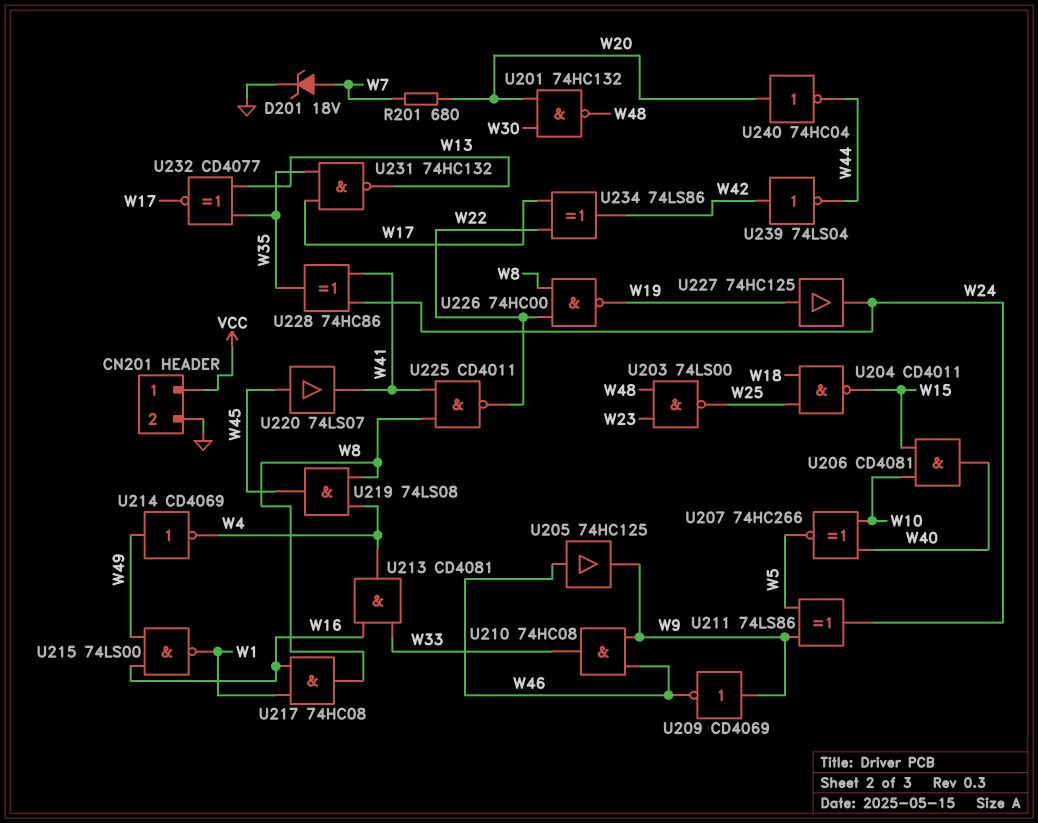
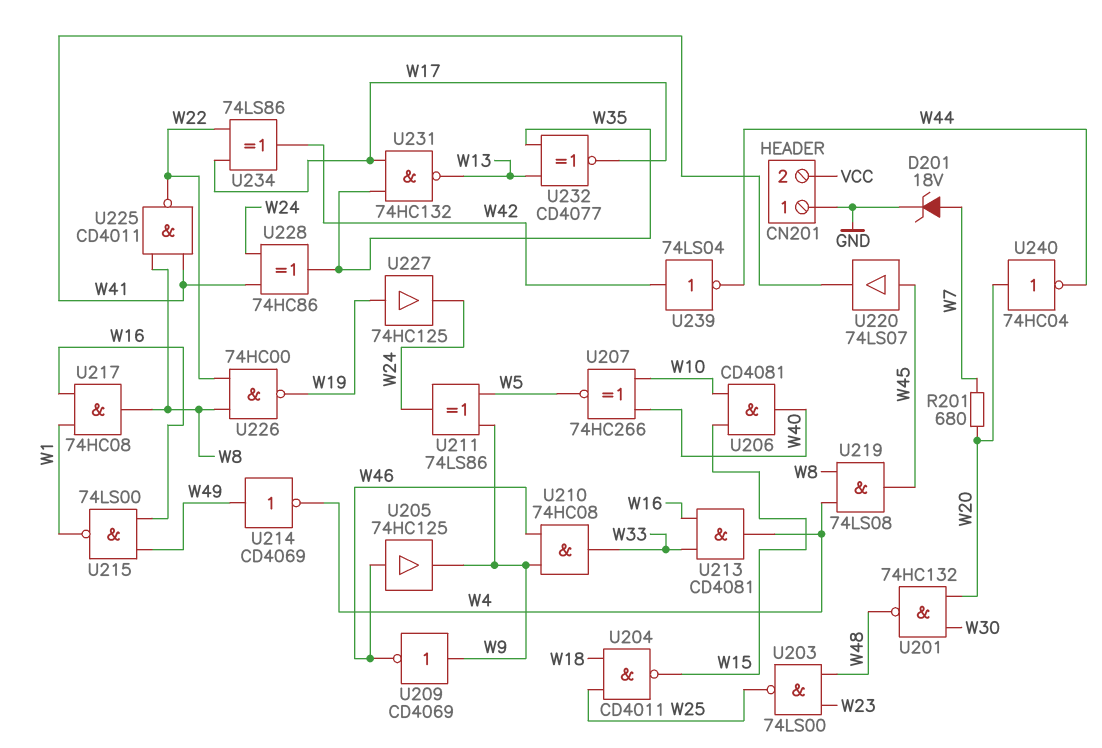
CN201 pin 1: VCC -> GND
CN201 pin 2: GND -> VCC

